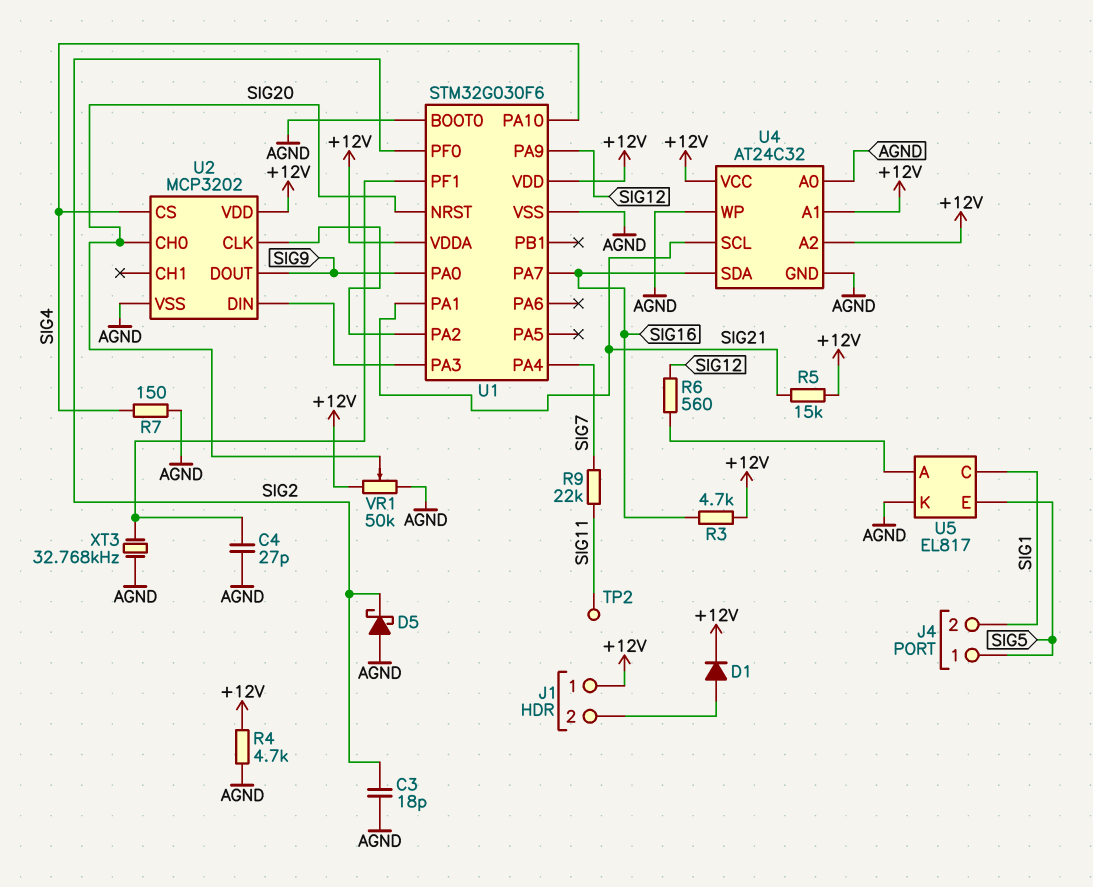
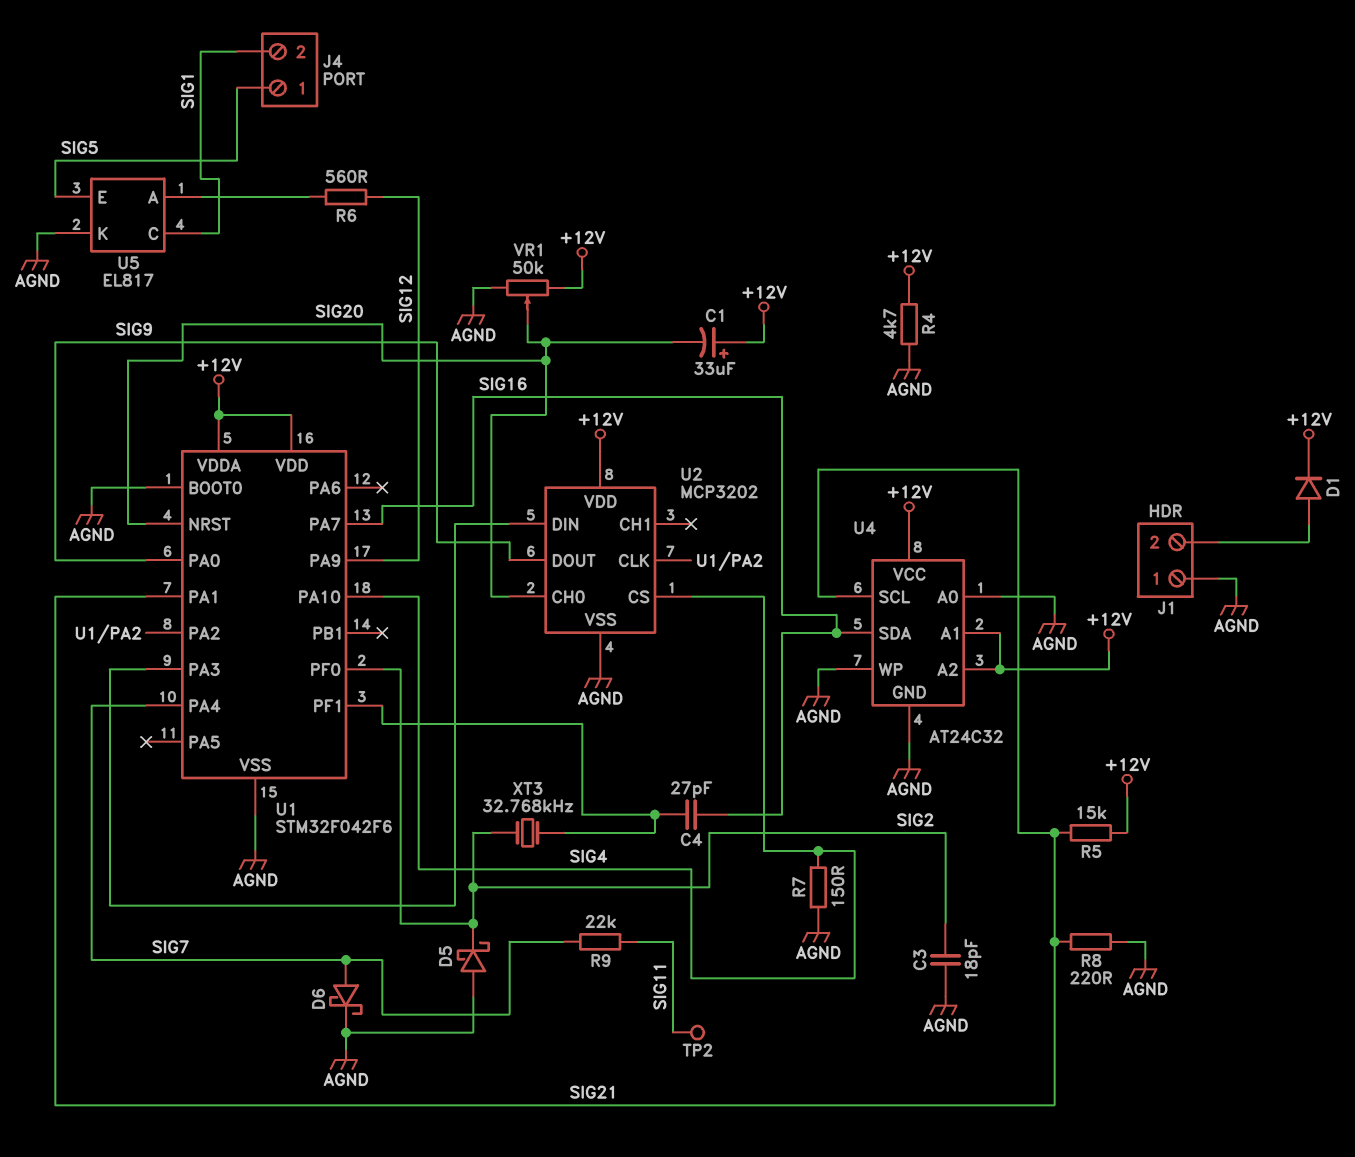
C1: none -> 33uF (plus +12V, minus SIG20)
C4: 27pF (AGND, U1/PF1) -> 27pF (SIG16, U1/PF1)
D6: none -> schottky (A SIG7, K AGND)
J1 pin 1: +12V -> AGND
R3: 4.7k (+12V, SIG16) -> none
R8: none -> 220 (AGND, SIG21)
U1: STM32G030F6 -> STM32F042F6
XT3: 32.768kHz (AGND, U1/PF1) -> 32.768kHz (SIG2, U1/PF1)

